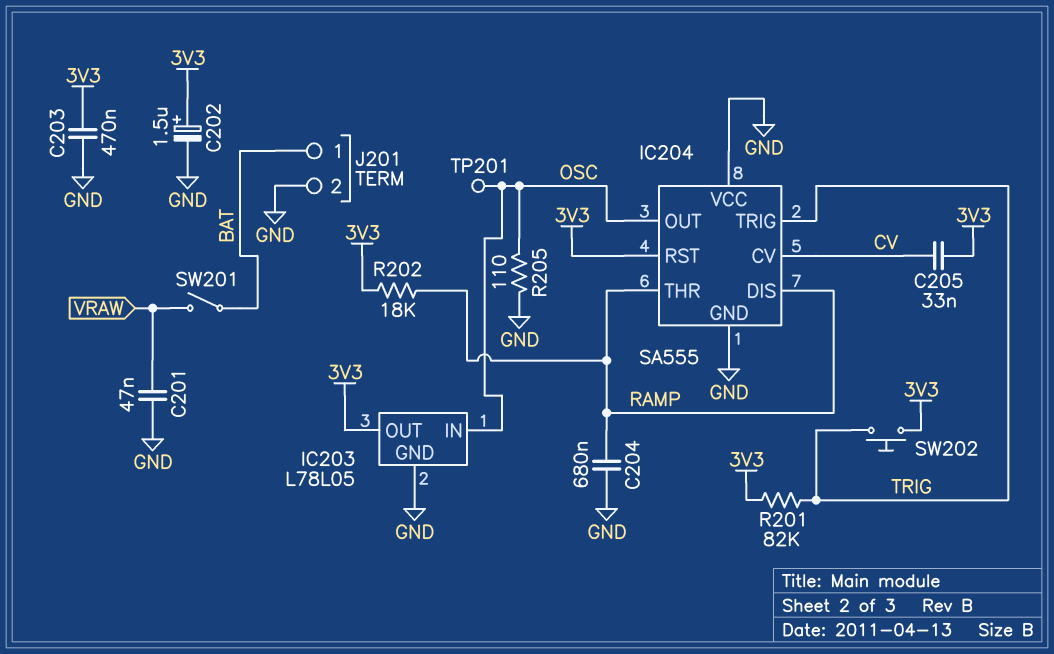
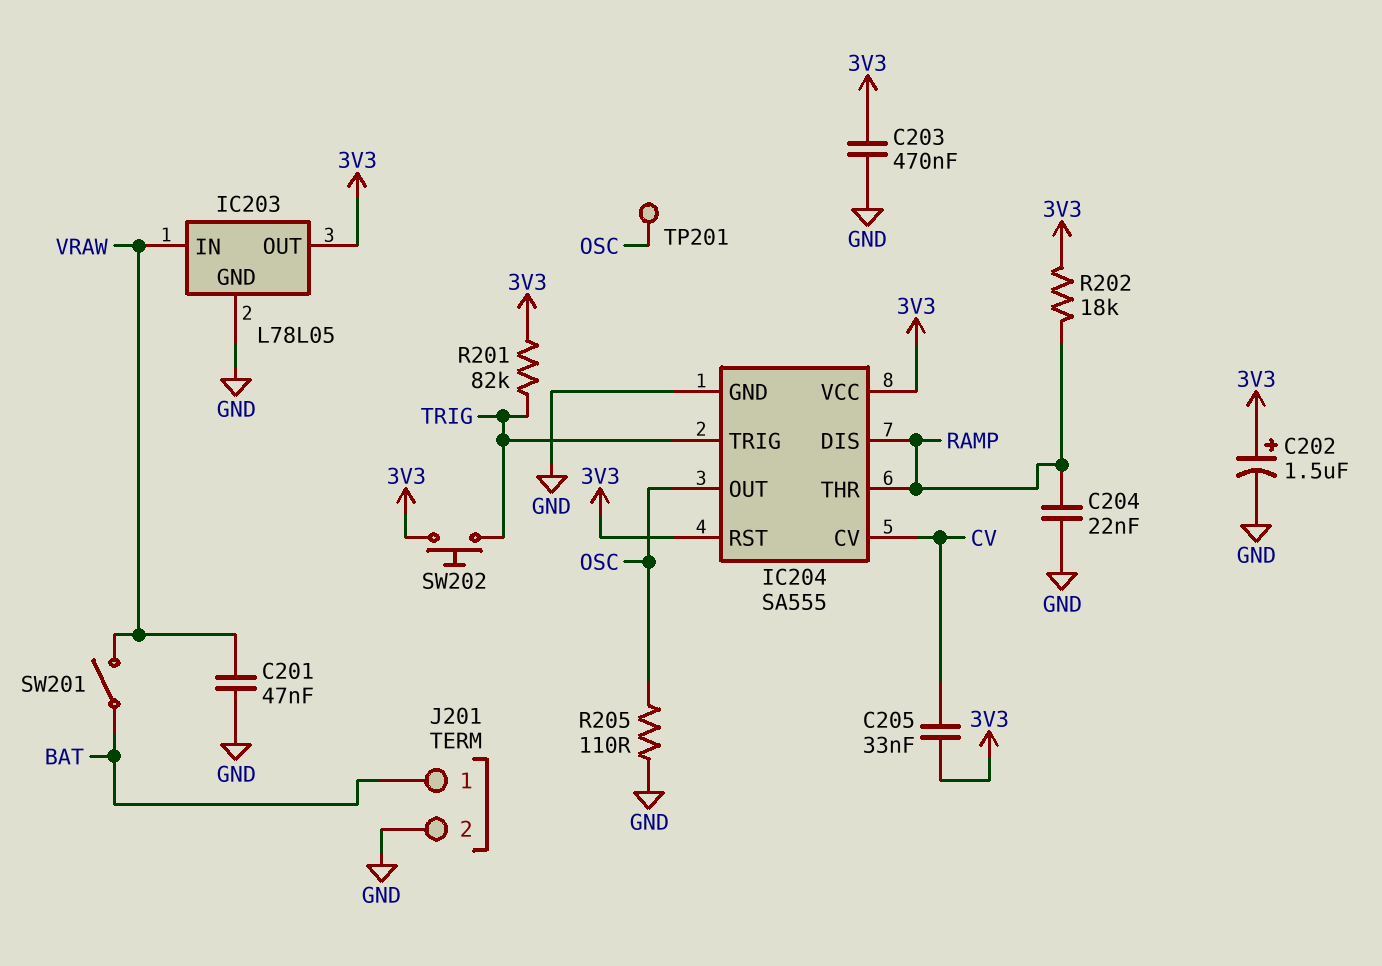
C204: 680nF (GND, RAMP) -> 22nF (GND, RAMP)
IC203 pin IN: OSC -> VRAW
IC204 pin VCC: GND -> 3V3

